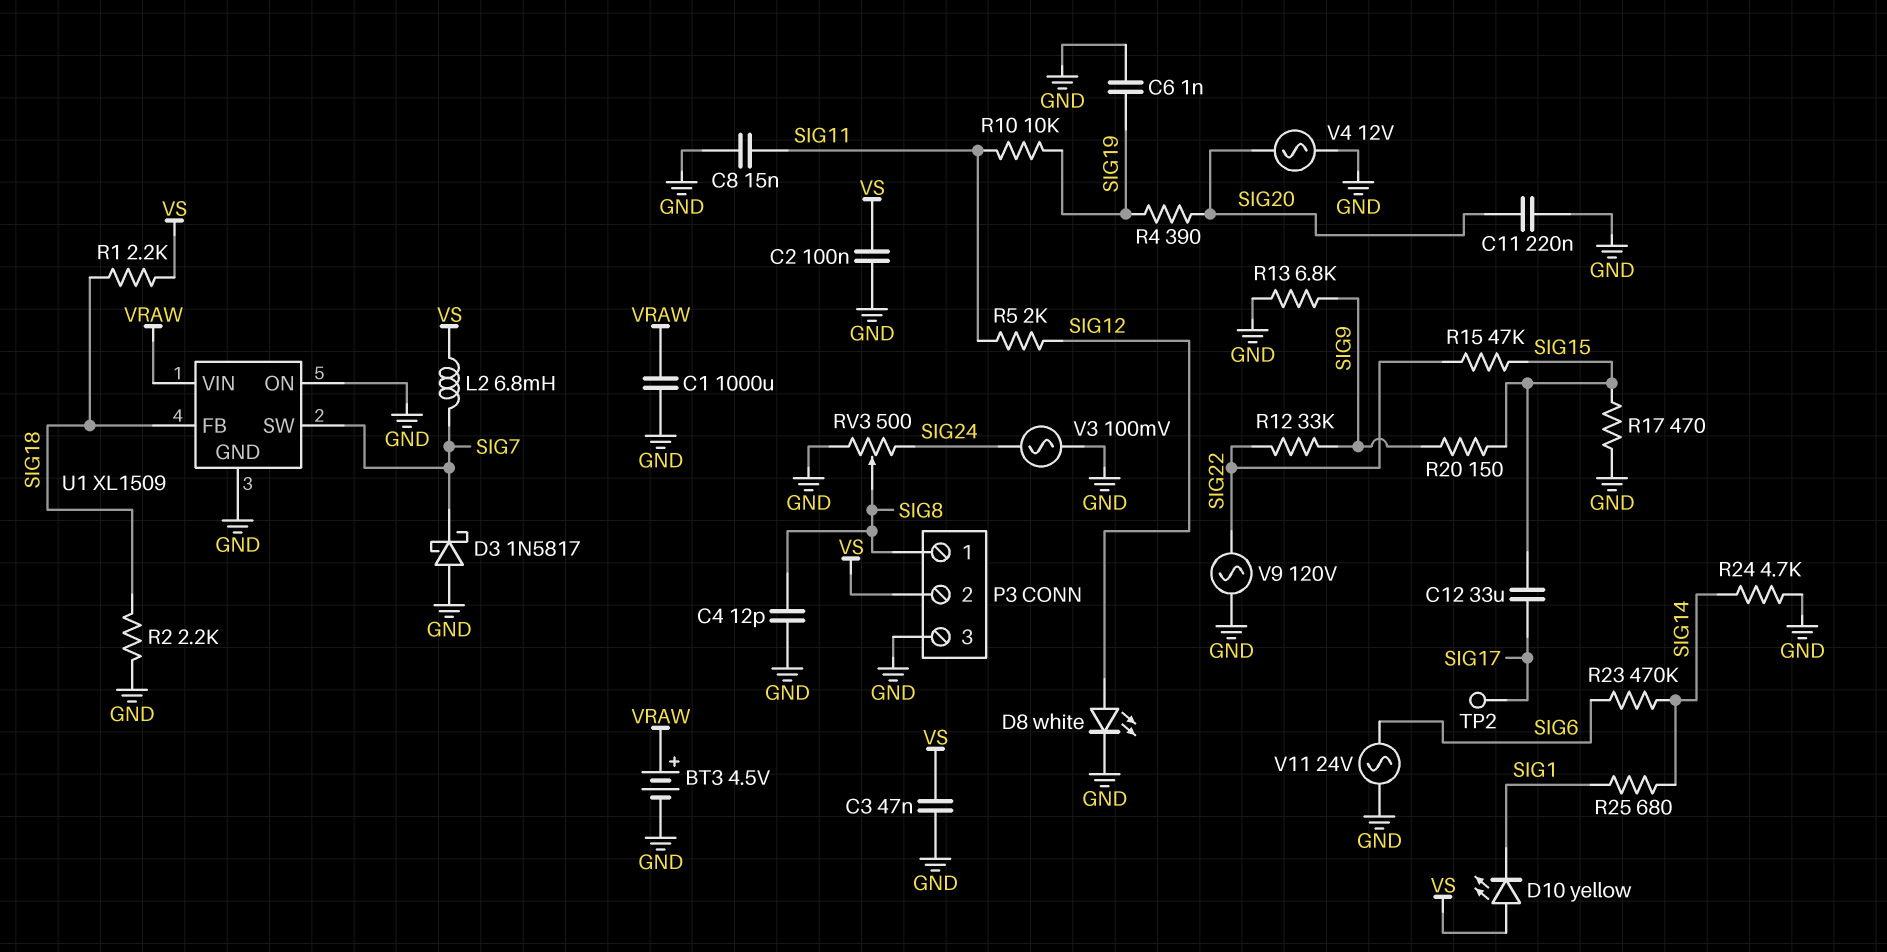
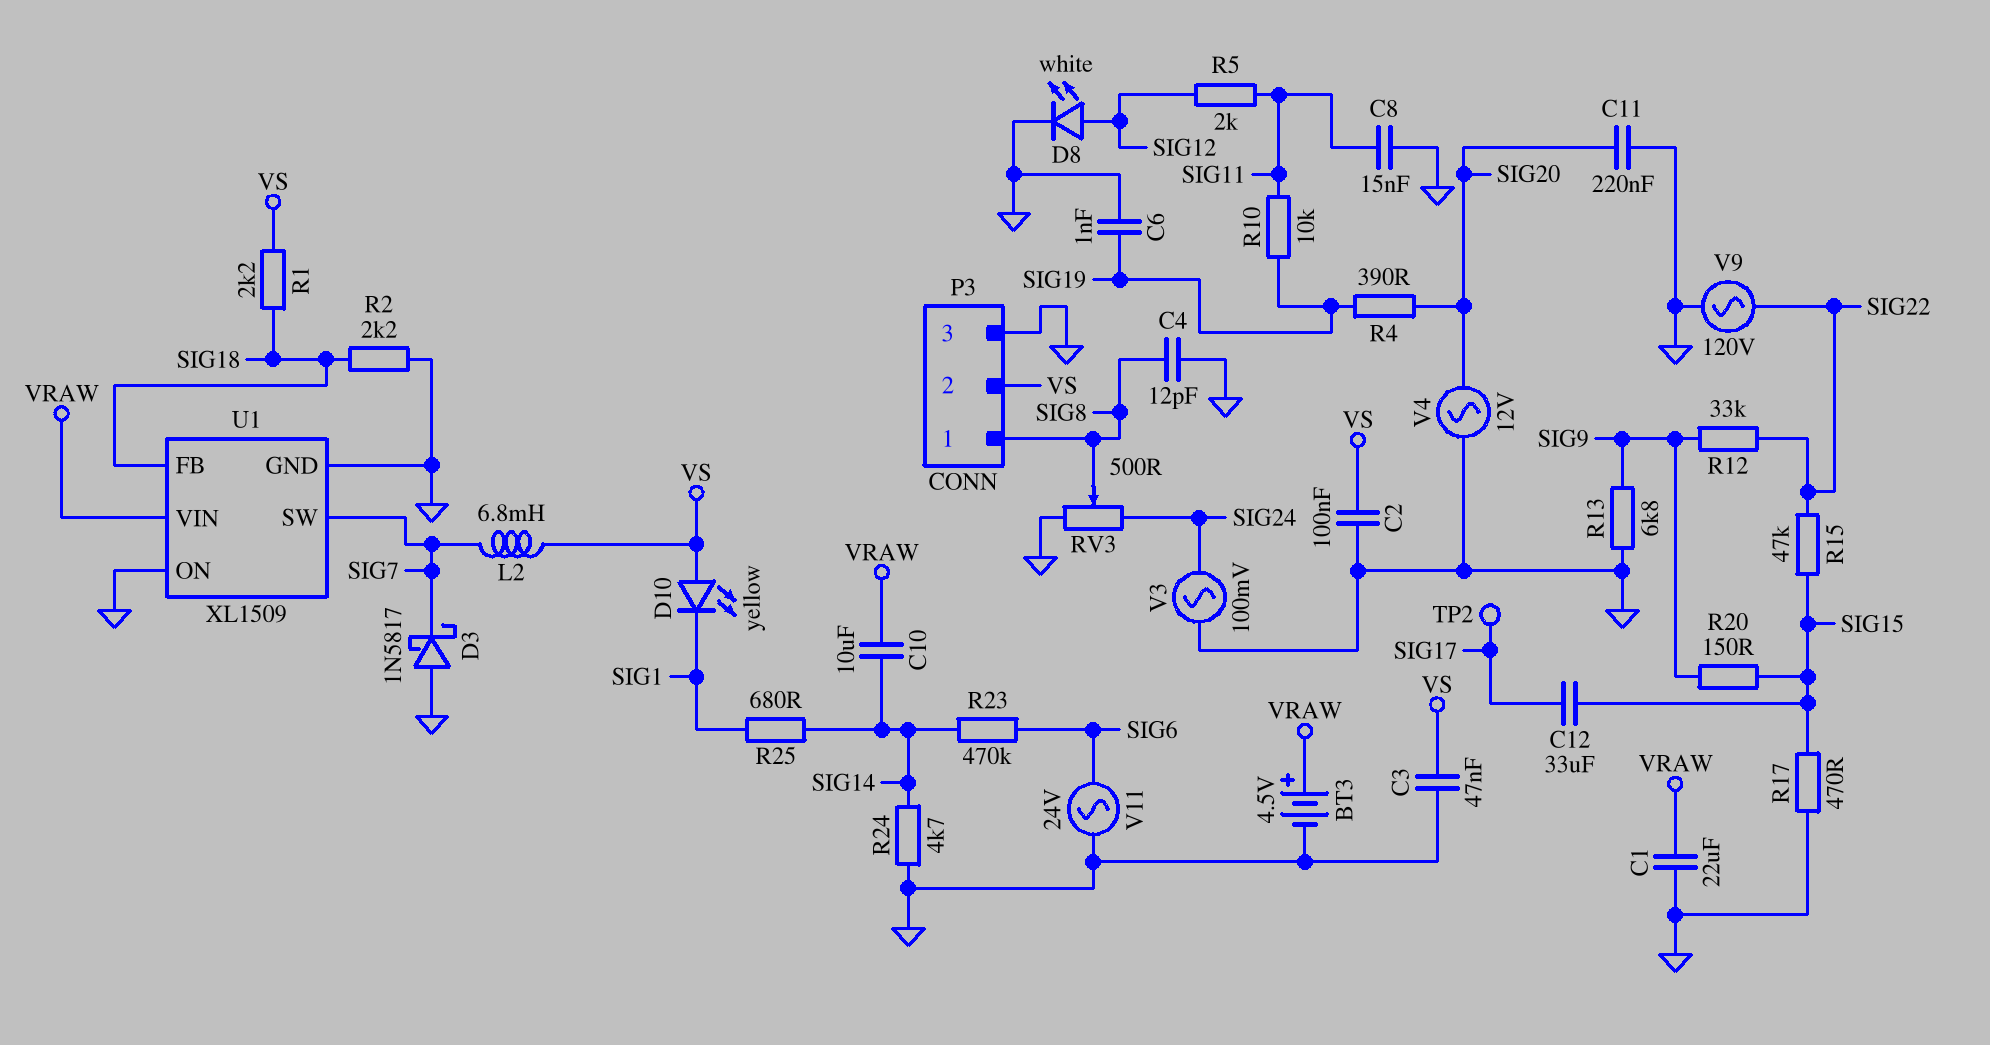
C1: 1000uF (GND, VRAW) -> 22uF (GND, VRAW)
C10: none -> 10uF (SIG14, VRAW)

